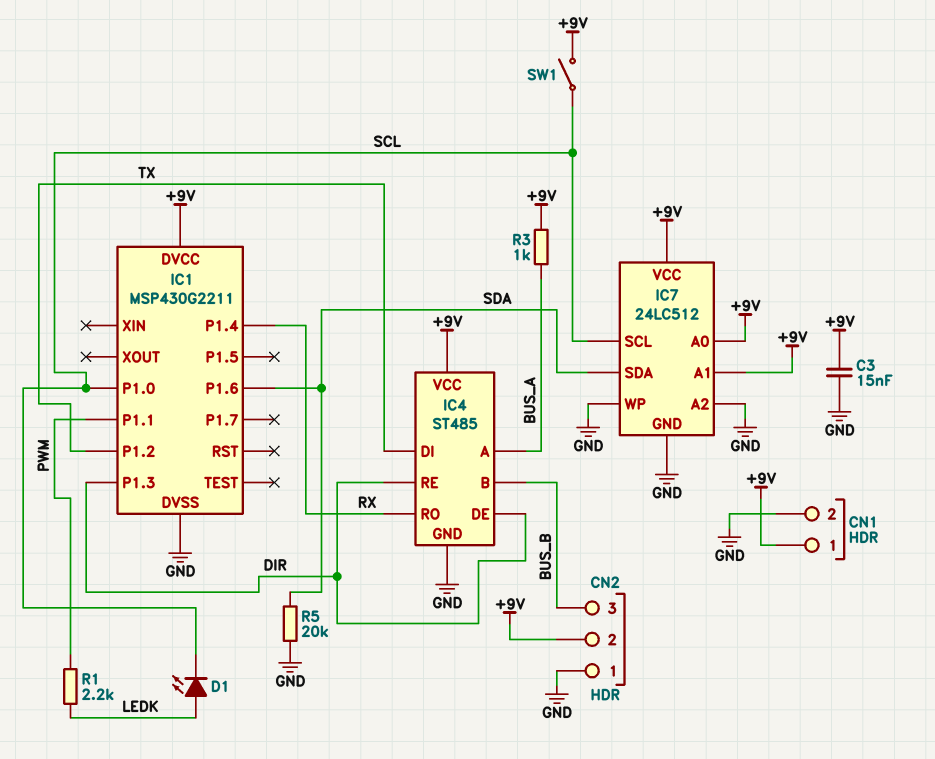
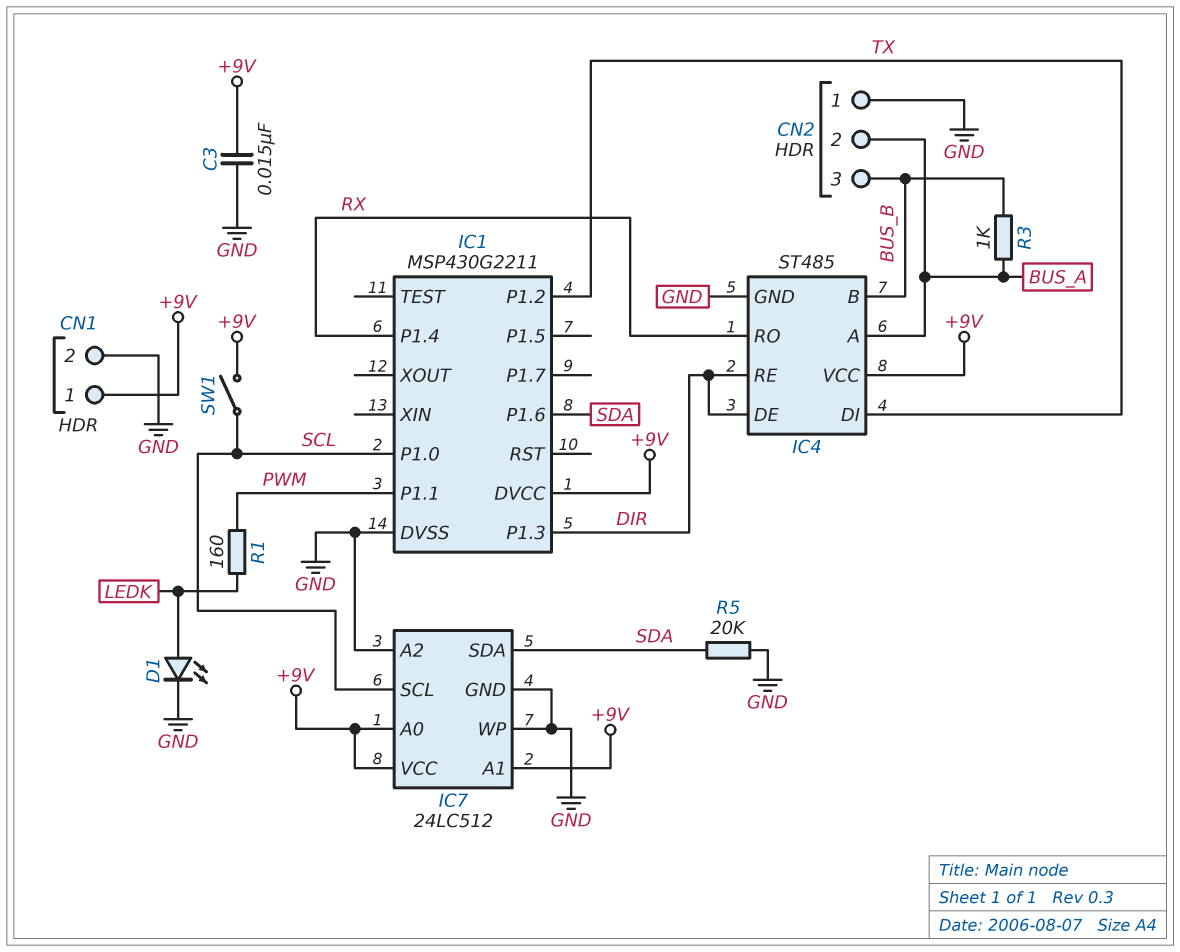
CN2 pin 2: +9V -> BUS_A
D1: LED (A LEDK, K SCL) -> LED (A LEDK, K GND)
R1: 2.2k (LEDK, PWM) -> 160 (LEDK, PWM)
R3: 1k (+9V, BUS_A) -> 1k (BUS_A, BUS_B)

